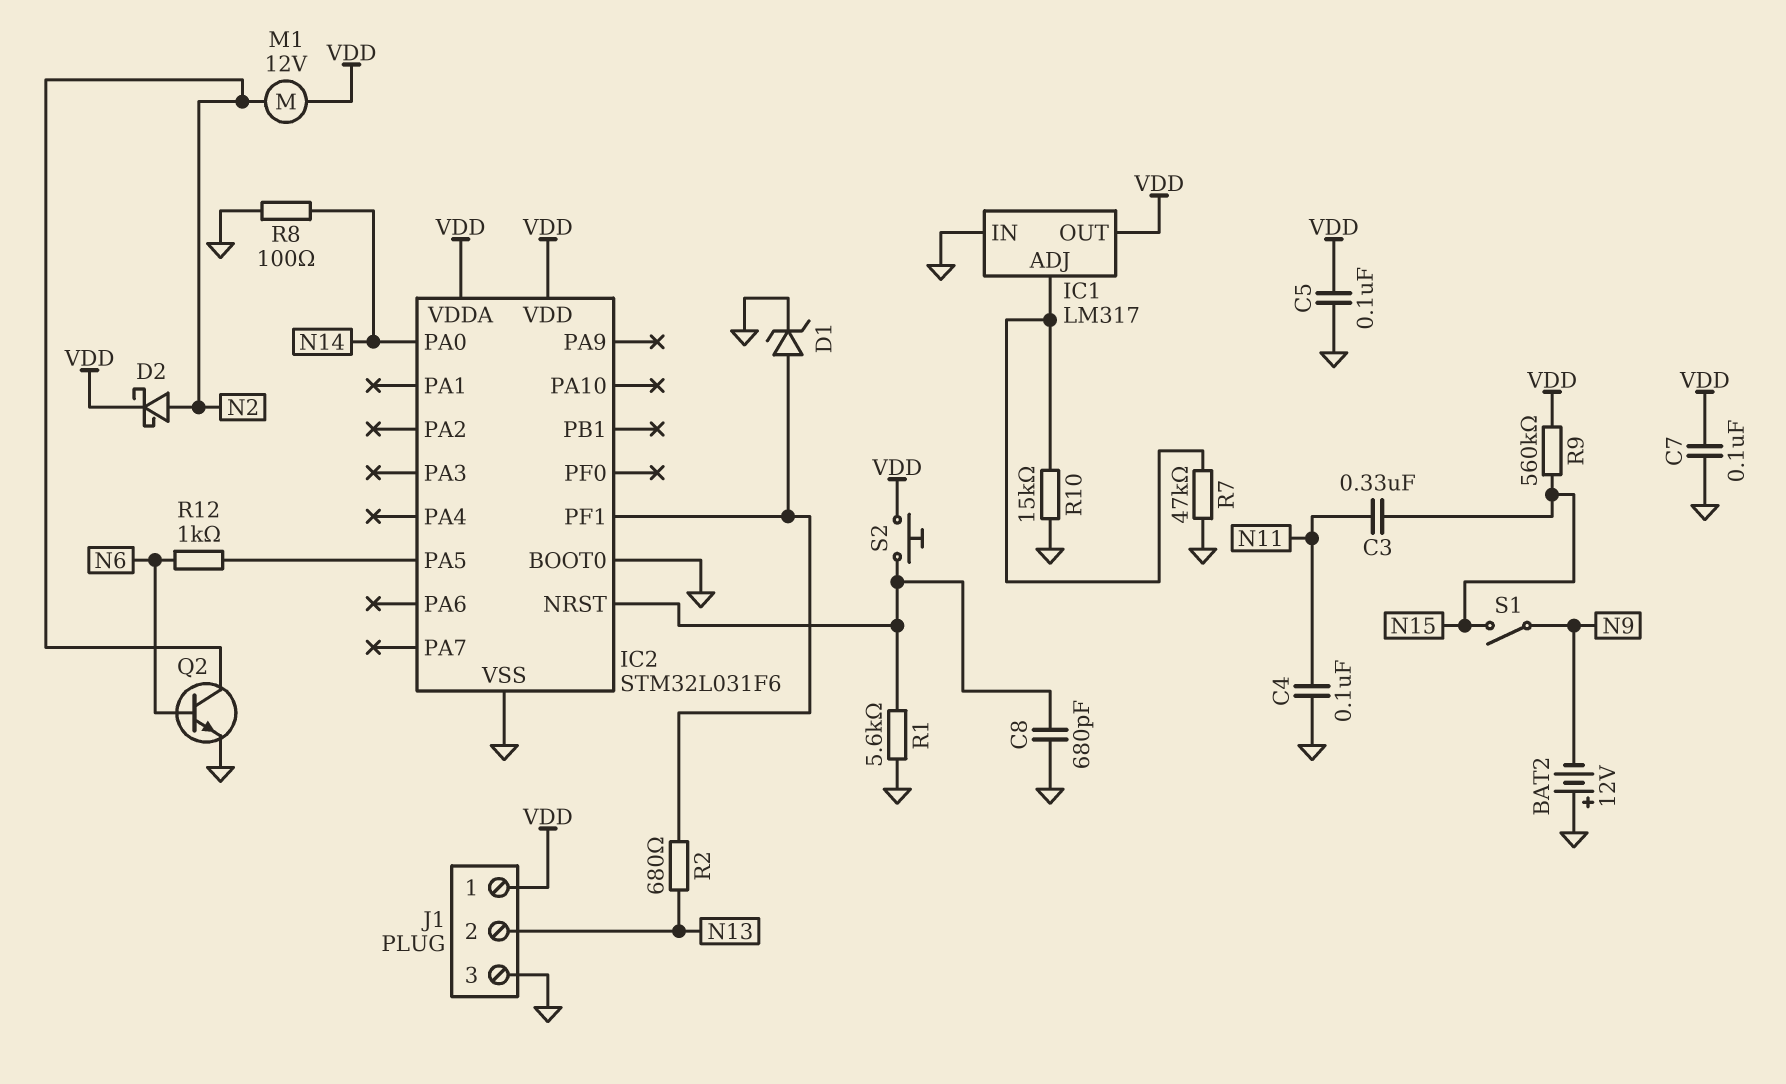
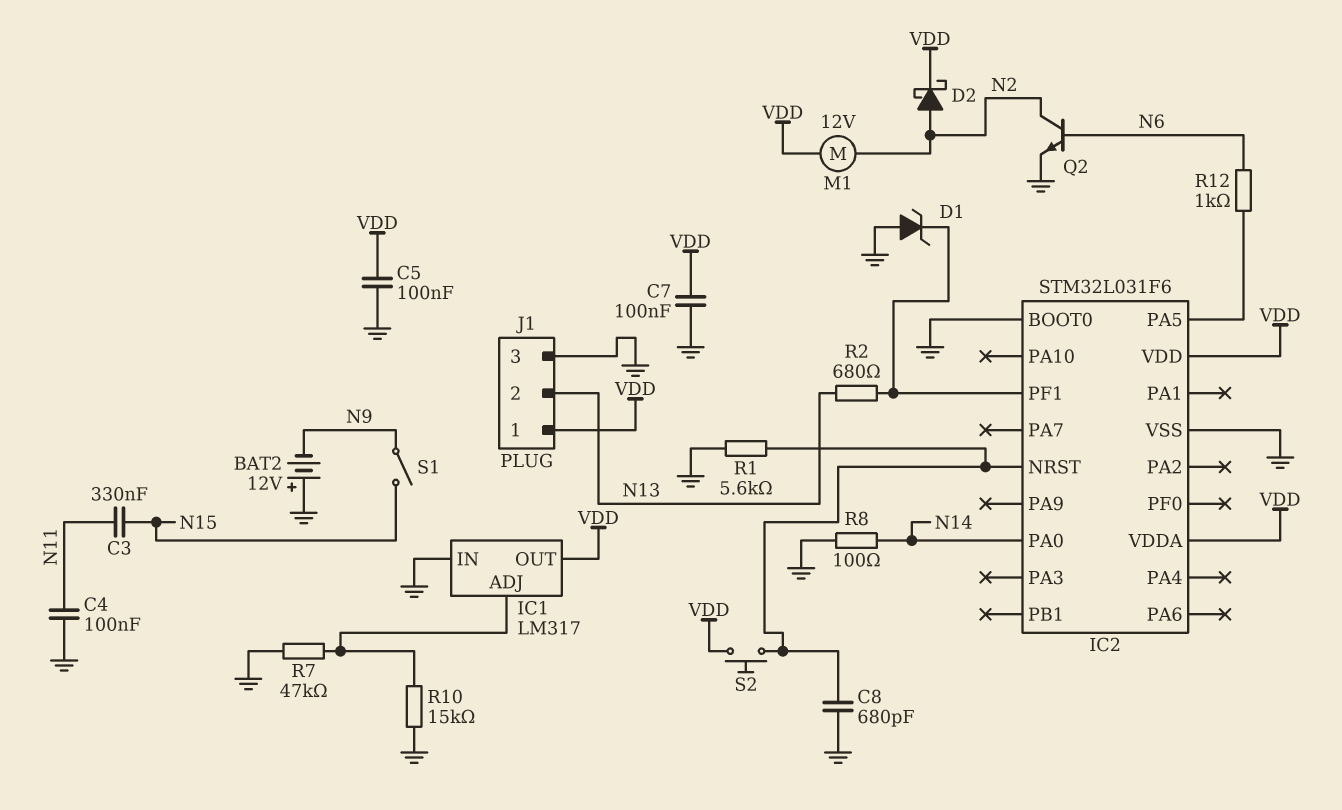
D1: zener (A IC2/PF1, K GND) -> zener (A GND, K IC2/PF1)
R9: 560k (N15, VDD) -> none

